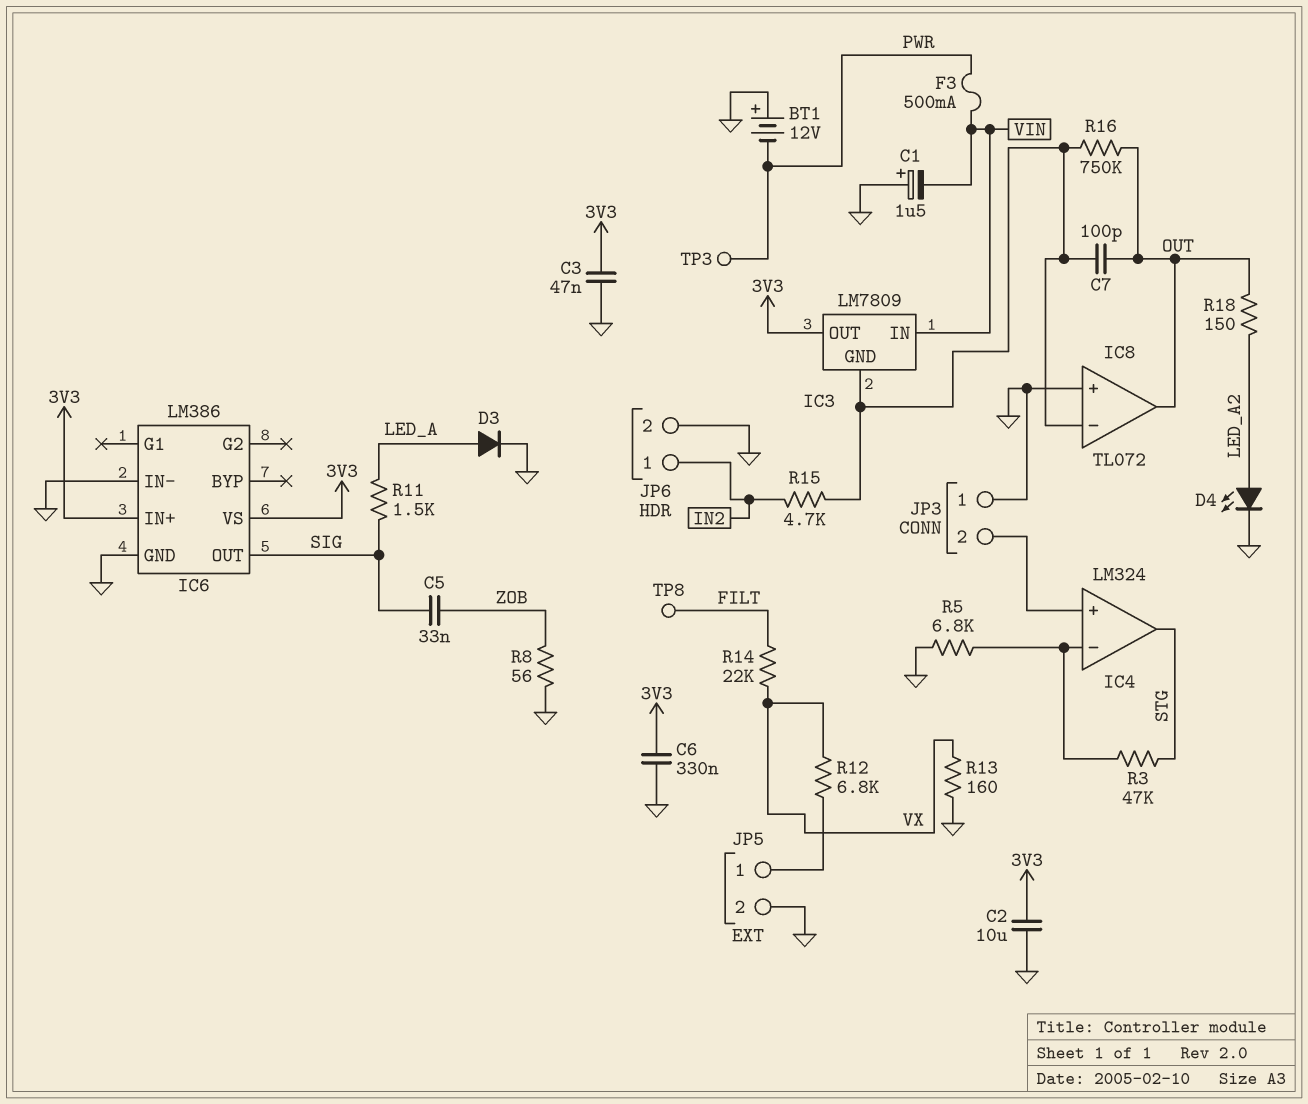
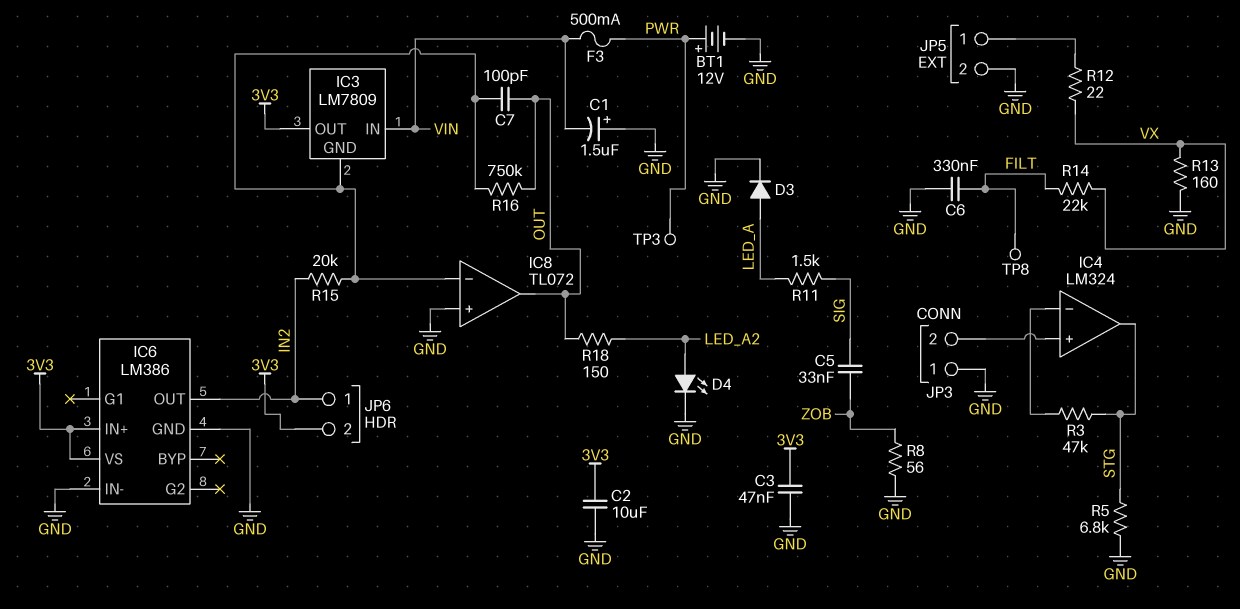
BT1: 12V (plus GND, minus PWR) -> 12V (plus PWR, minus GND)
C6: 330nF (3V3, GND) -> 330nF (FILT, GND)
IC6 pin OUT: SIG -> IN2
JP6 pin 2: GND -> 3V3
R5: 6.8k (GND, IC4/in-) -> 6.8k (GND, STG)
R12: 6.8k (JP5/1, VX) -> 22 (JP5/1, VX)
R15: 4.7k (IC3/GND, IN2) -> 20k (IC3/GND, IN2)

